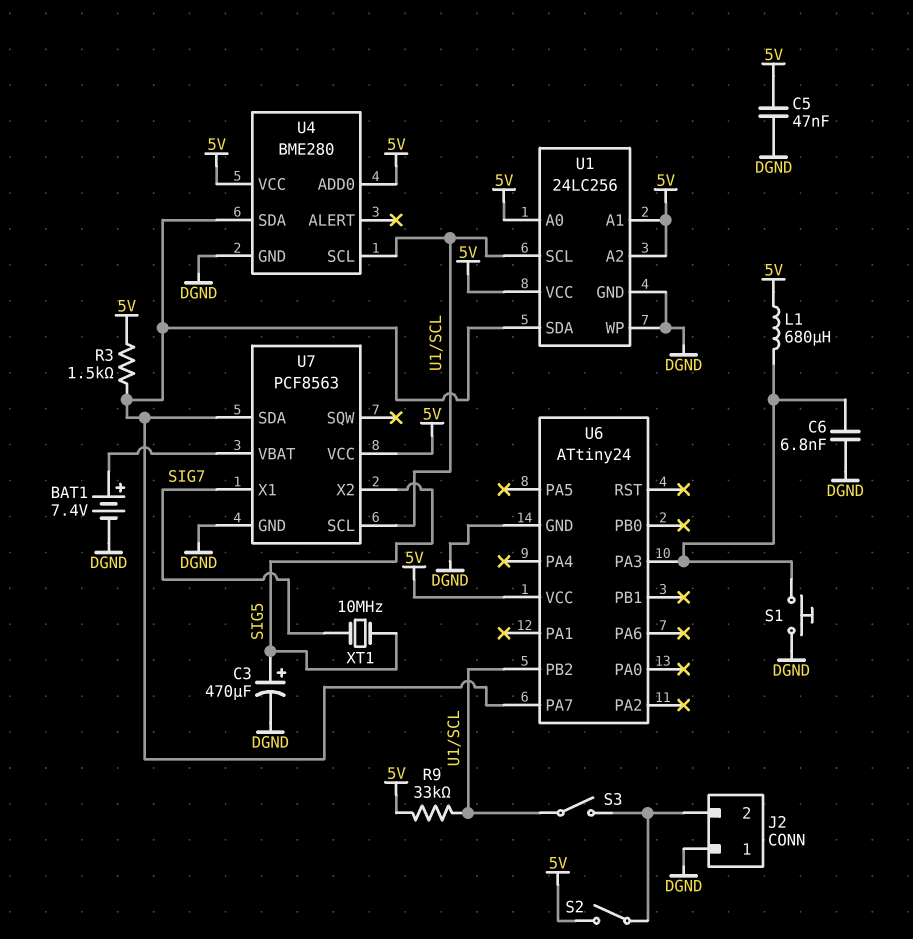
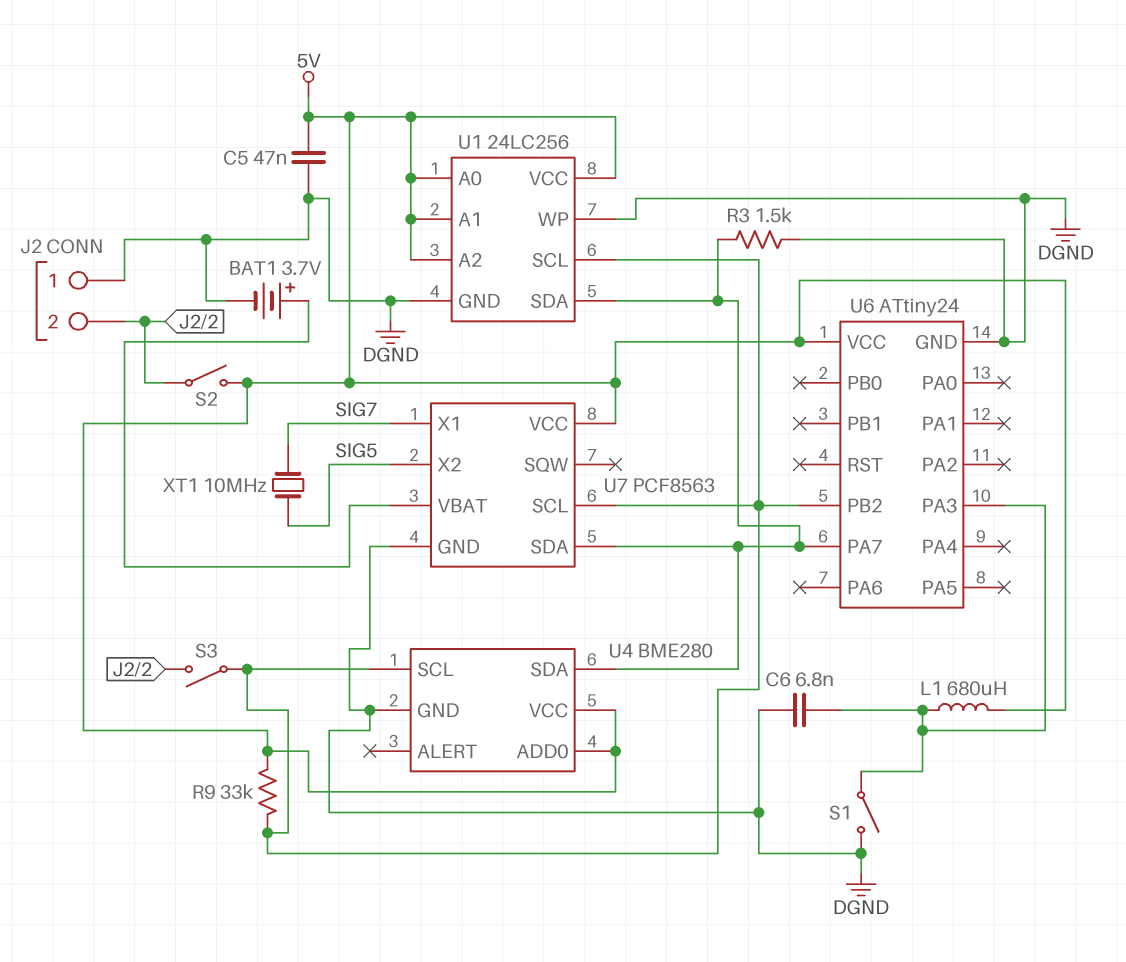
BAT1: 7.4V (plus U7/VBAT, minus DGND) -> 3.7V (plus U7/VBAT, minus DGND)
C3: 470uF (plus SIG5, minus DGND) -> none
R3: 1.5k (5V, U1/SDA) -> 1.5k (DGND, U1/SDA)
S1: button (DGND, U6/PA3) -> switch (DGND, U6/PA3)

